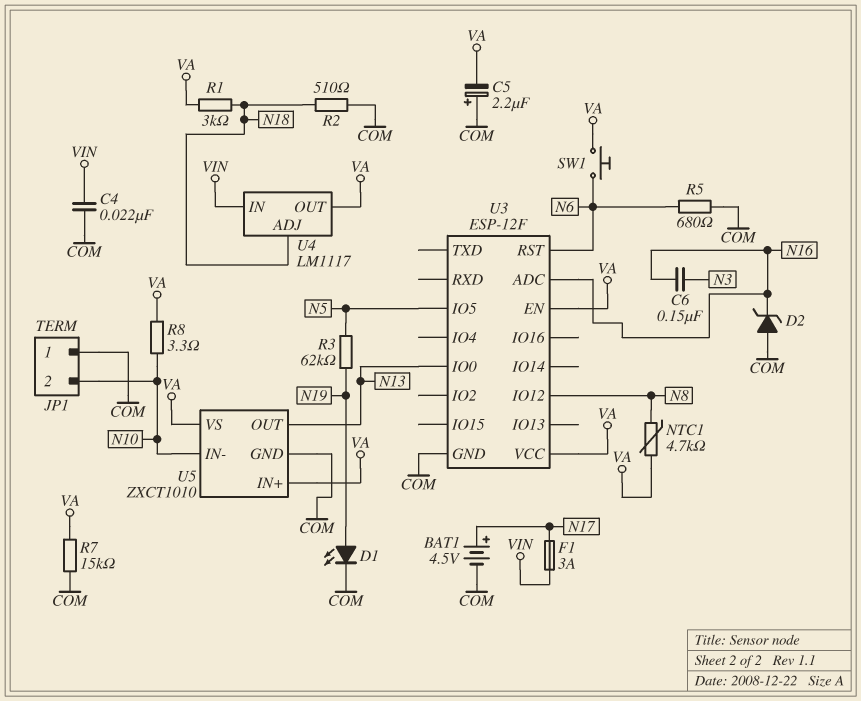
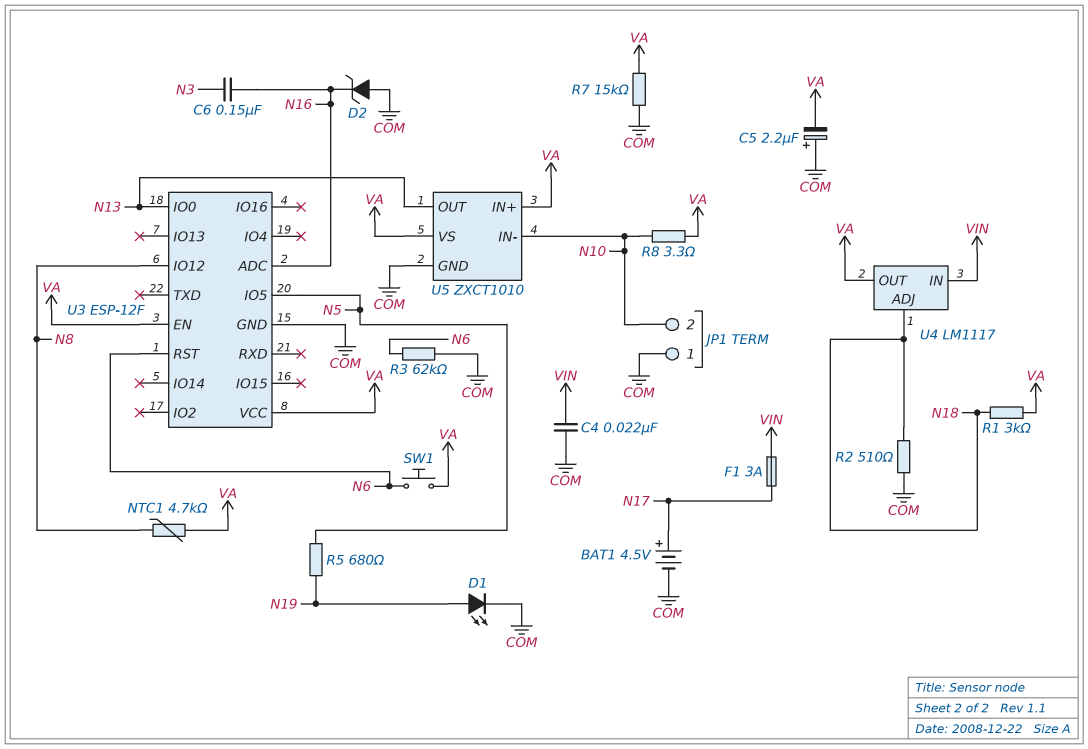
R3: 62k (N5, N19) -> 62k (COM, N6)
R5: 680 (COM, N6) -> 680 (N5, N19)

